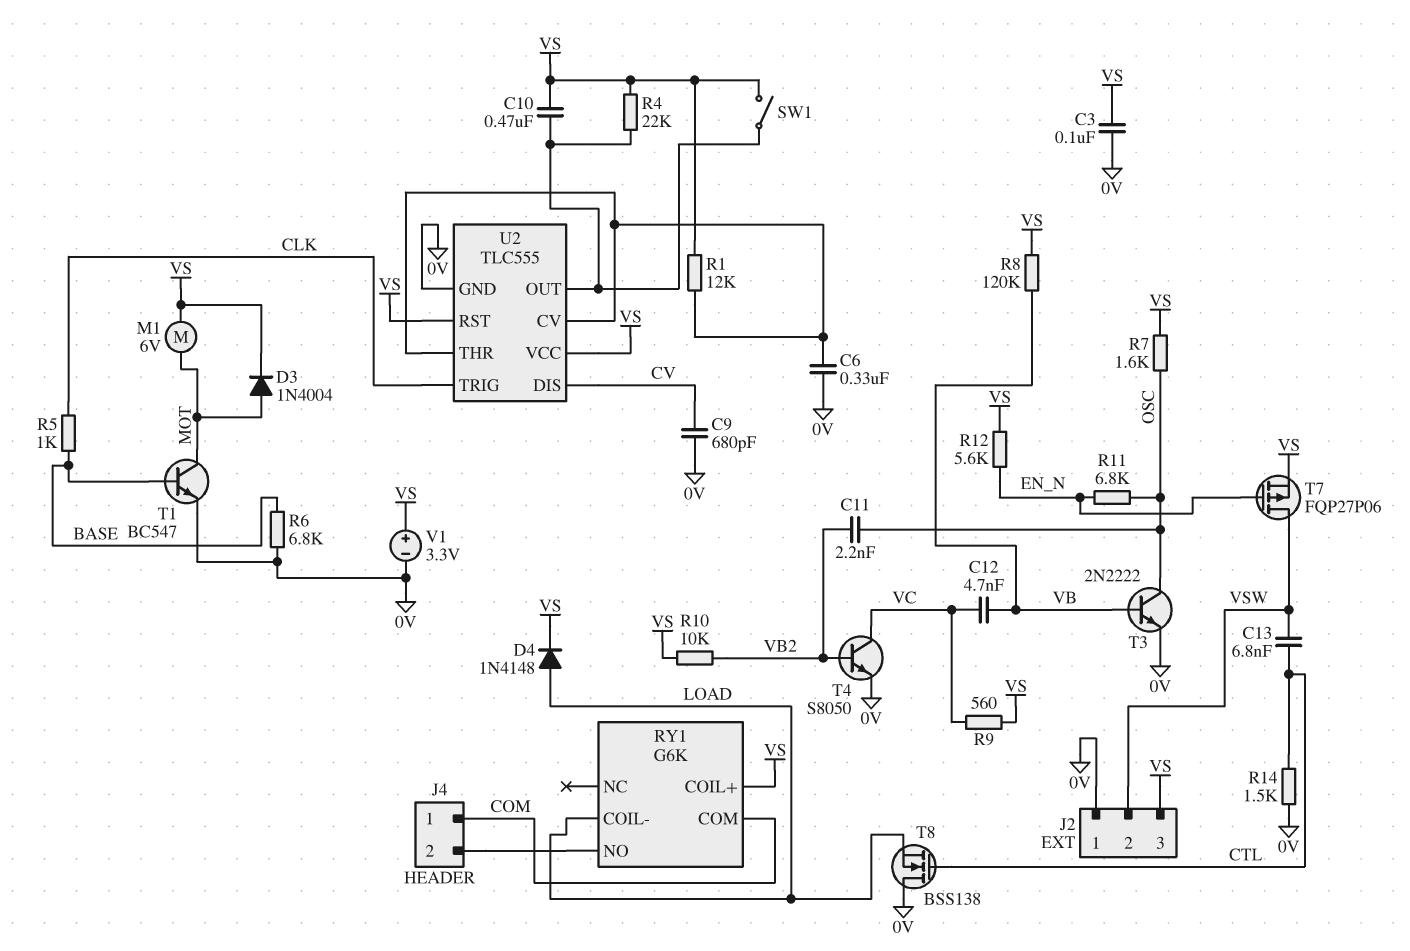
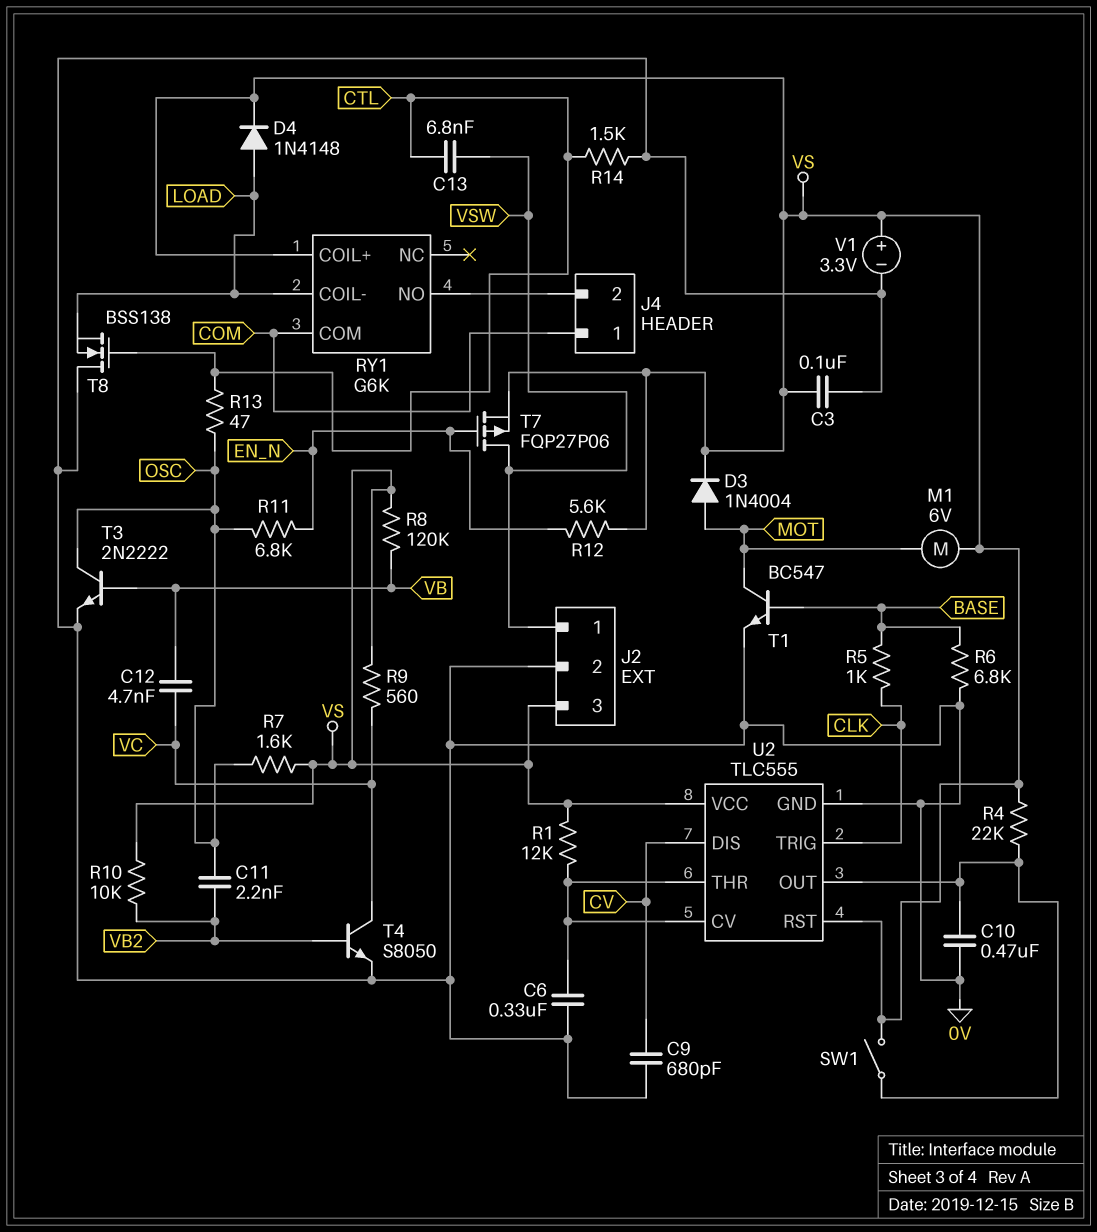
C10: 470nF (U2/OUT, VS) -> 470nF (0V, U2/OUT)
J2 pin 1: 0V -> VSW
J2 pin 2: VSW -> 0V
R13: none -> 47 (CTL, OSC)

